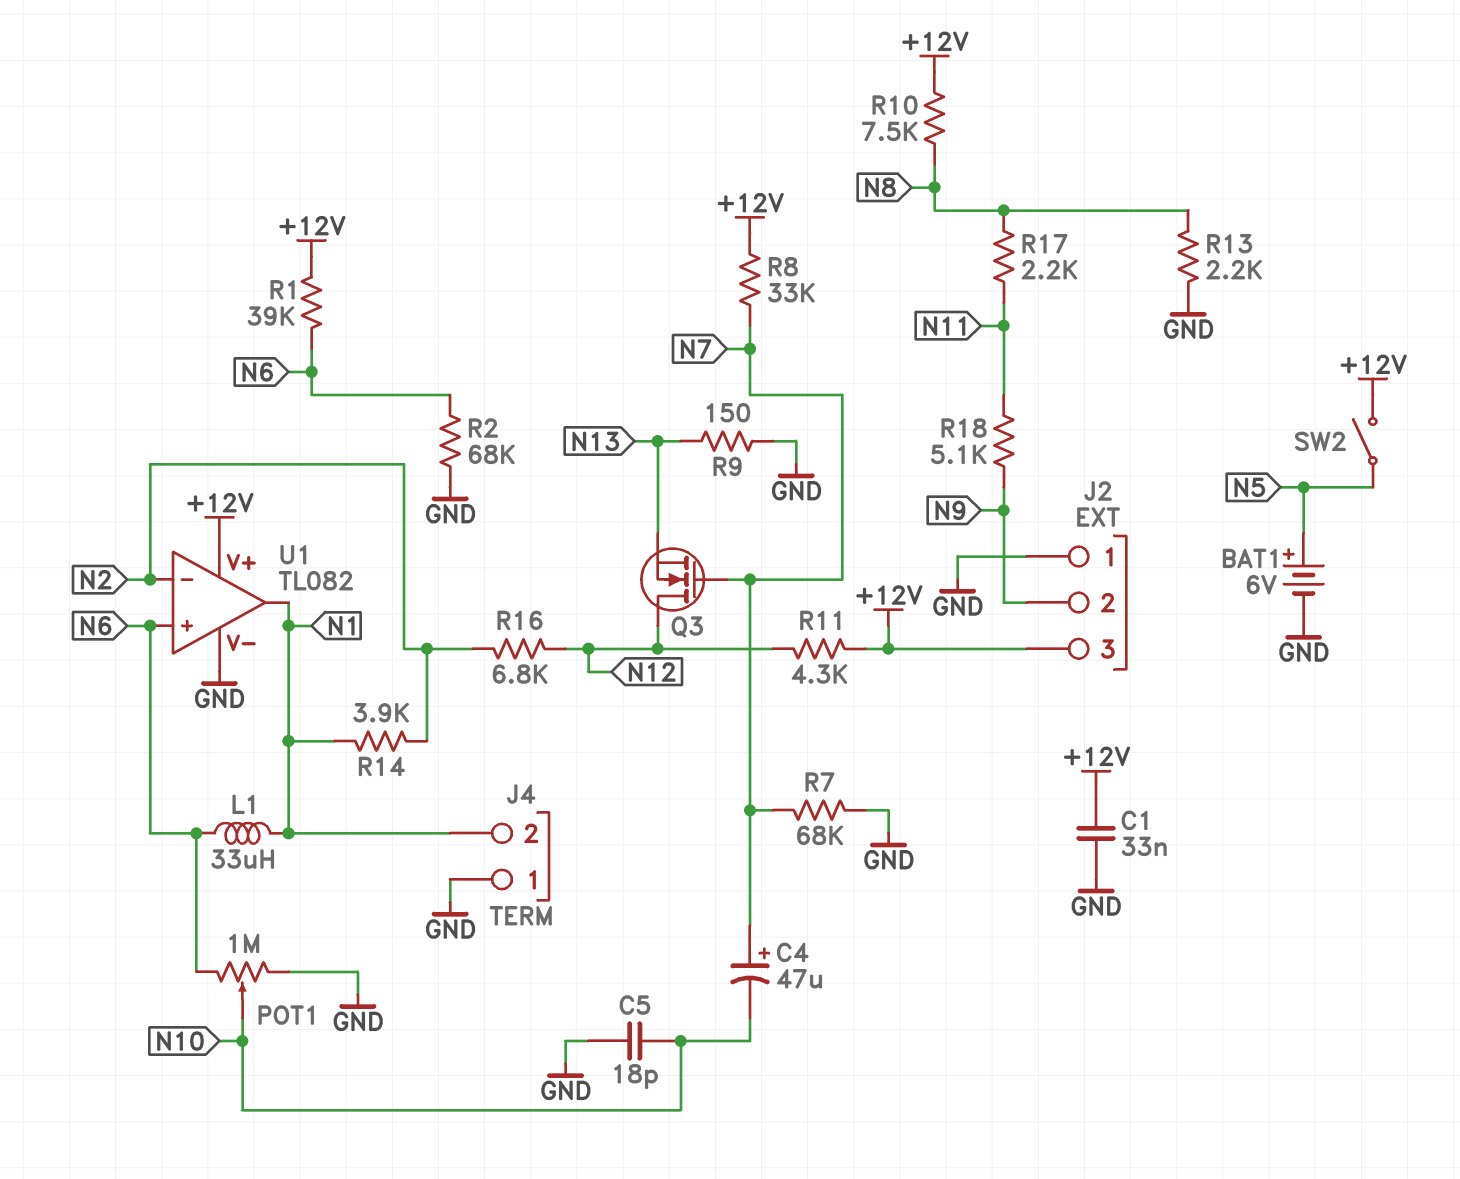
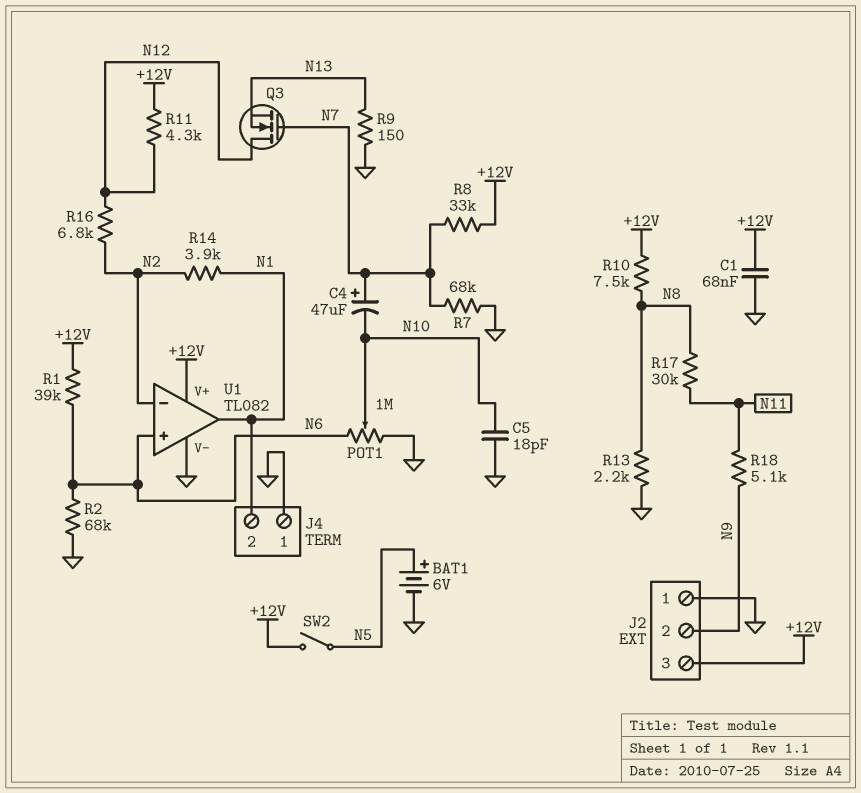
C1: 33nF (+12V, GND) -> 68nF (+12V, GND)
L1: 33uH (N1, N6) -> none
R17: 2.2k (N8, N11) -> 30k (N8, N11)

